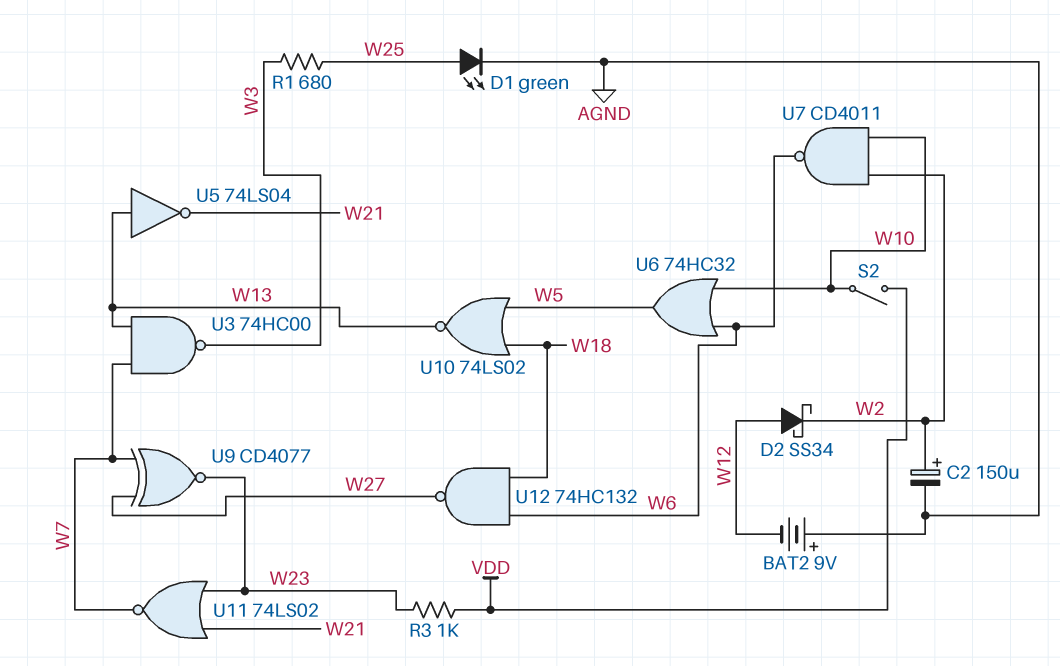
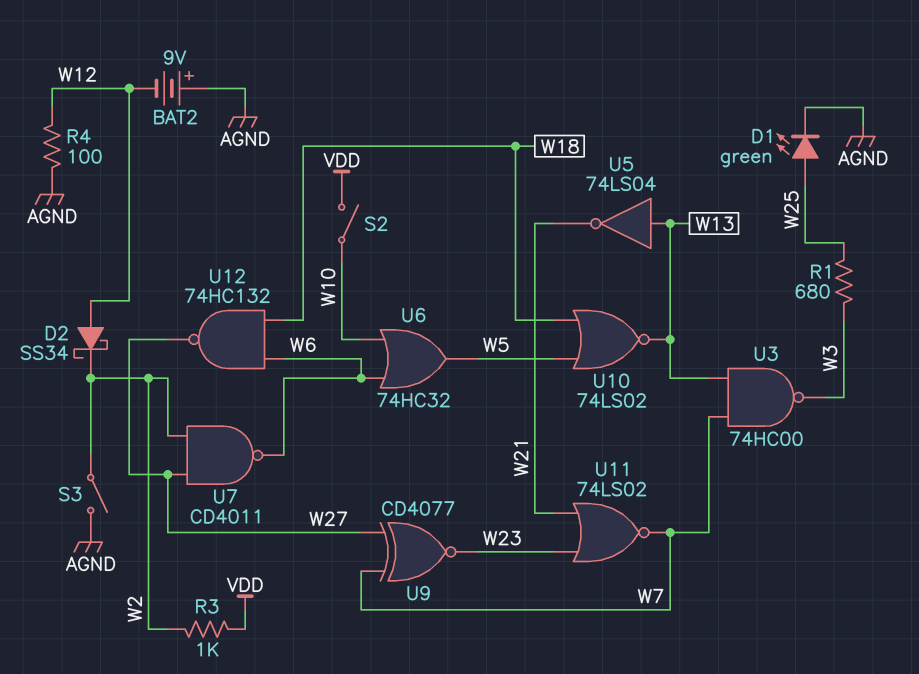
C2: 150uF (plus W2, minus AGND) -> none
R3: 1k (VDD, W23) -> 1k (VDD, W2)
R4: none -> 100 (AGND, W12)
S3: none -> switch (AGND, W2)
U7: NAND CD4011 (in W2, in W10, out W6) -> NAND CD4011 (in W2, in W27, out W6)

